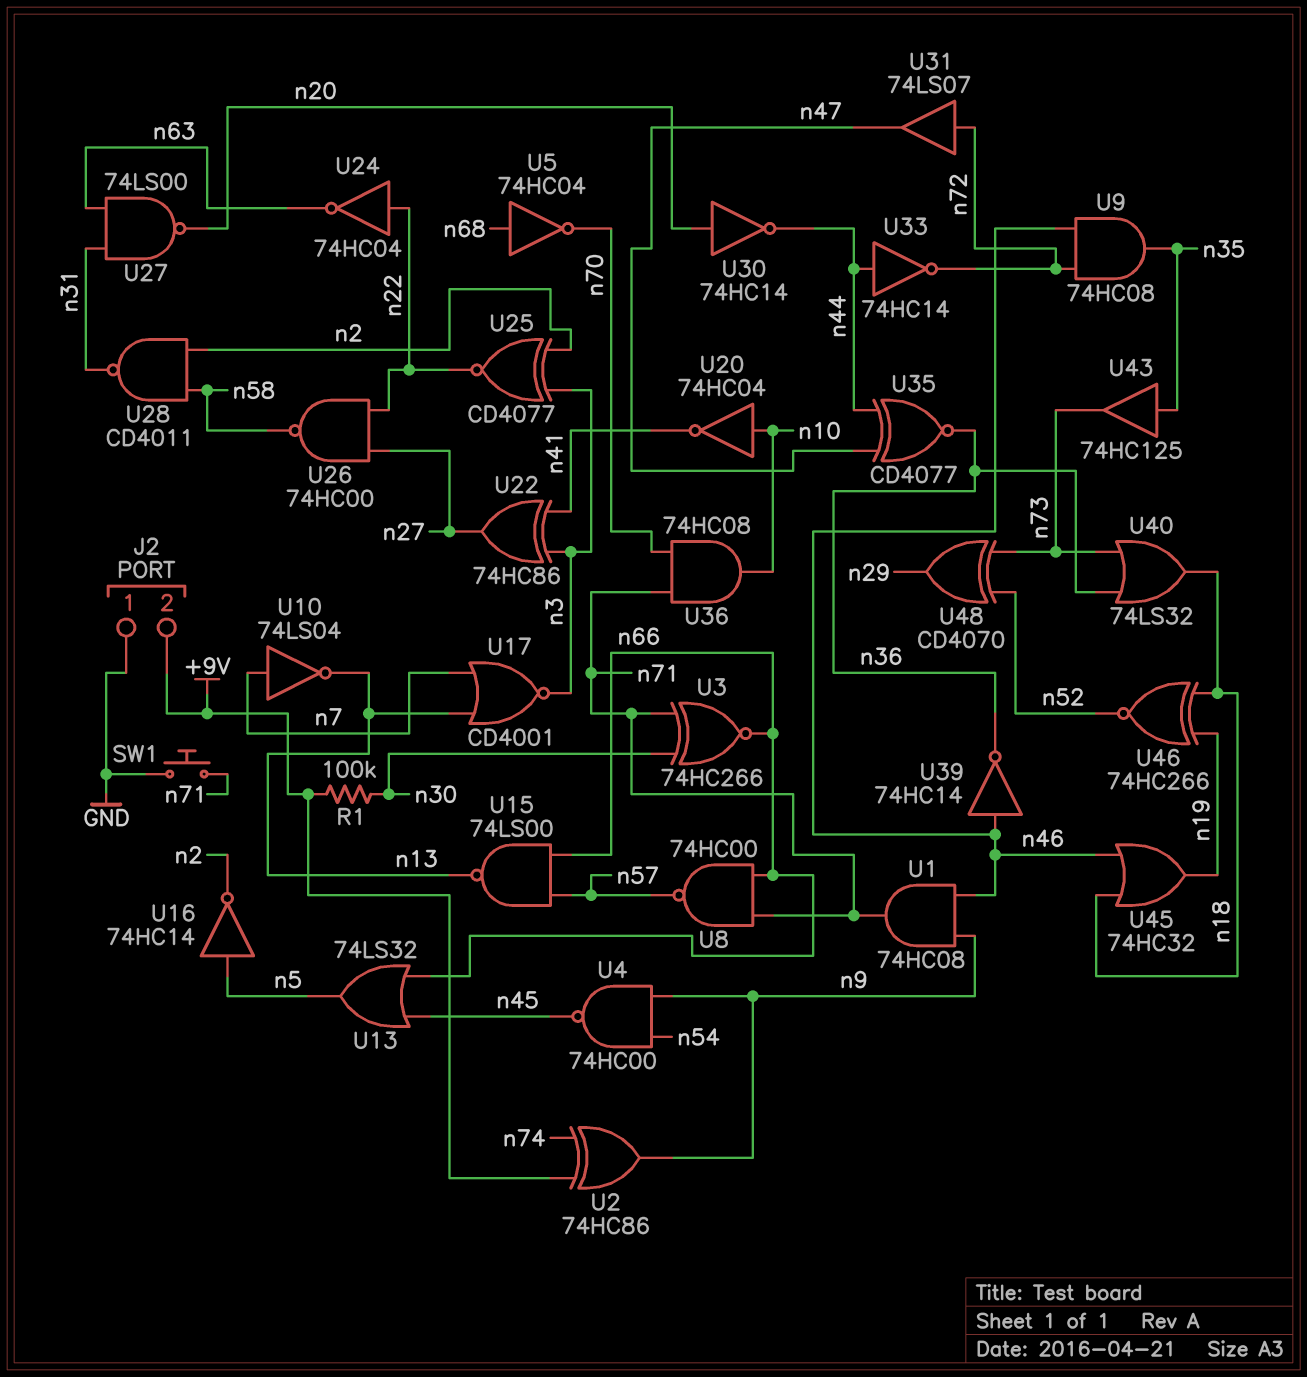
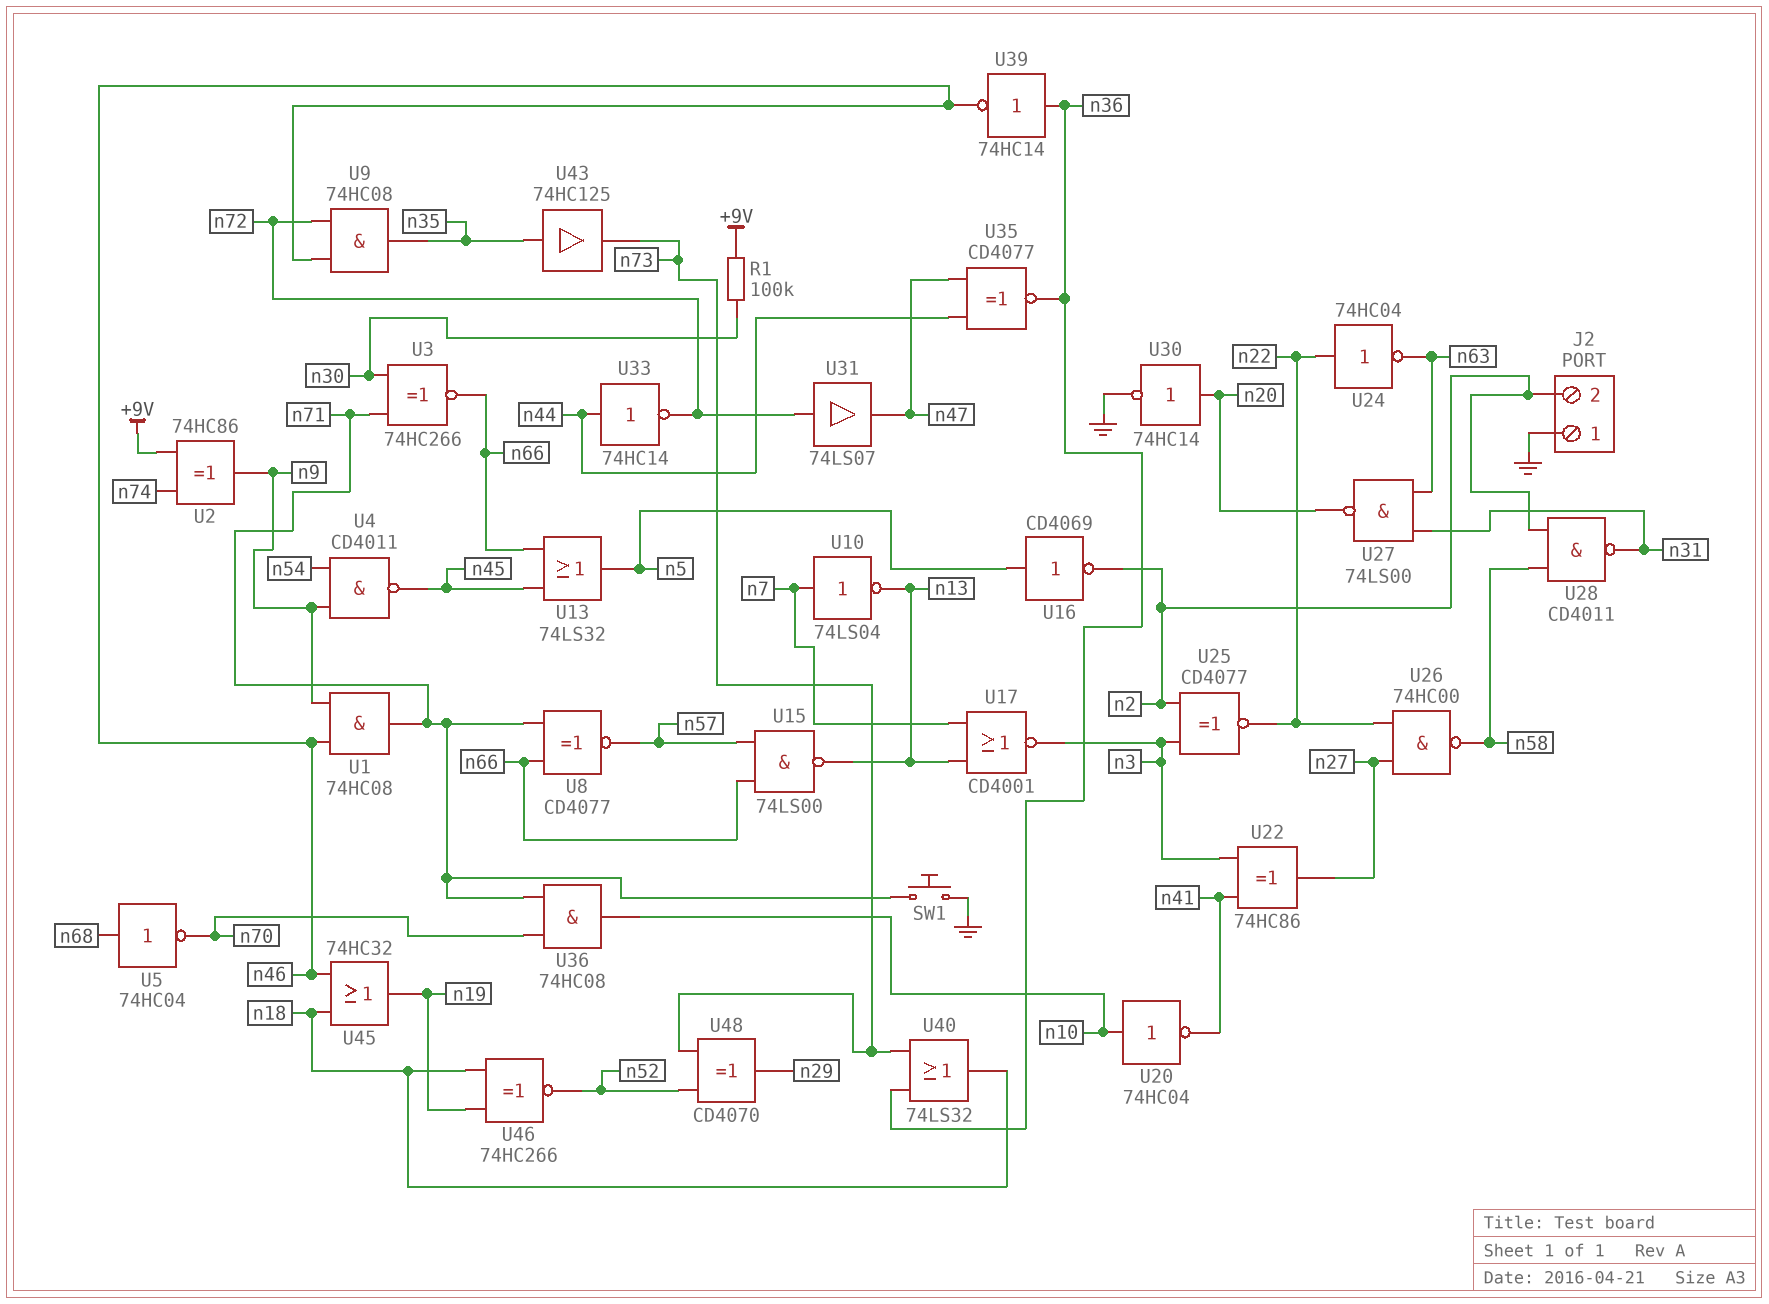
J2 pin 2: +9V -> n2
U4: NAND 74HC00 (in n9, in n54, out n45) -> NAND CD4011 (in n9, in n54, out n45)
U8: NAND 74HC00 (in n66, in n71, out n57) -> XNOR CD4077 (in n66, in n71, out n57)
U16: NOT 74HC14 (in n5, out n2) -> NOT CD4069 (in n5, out n2)
U30: NOT 74HC14 (in n20, out n44) -> NOT 74HC14 (in n20, out GND)
U39: NOT 74HC14 (in n46, out n36) -> NOT 74HC14 (in n36, out n46)

